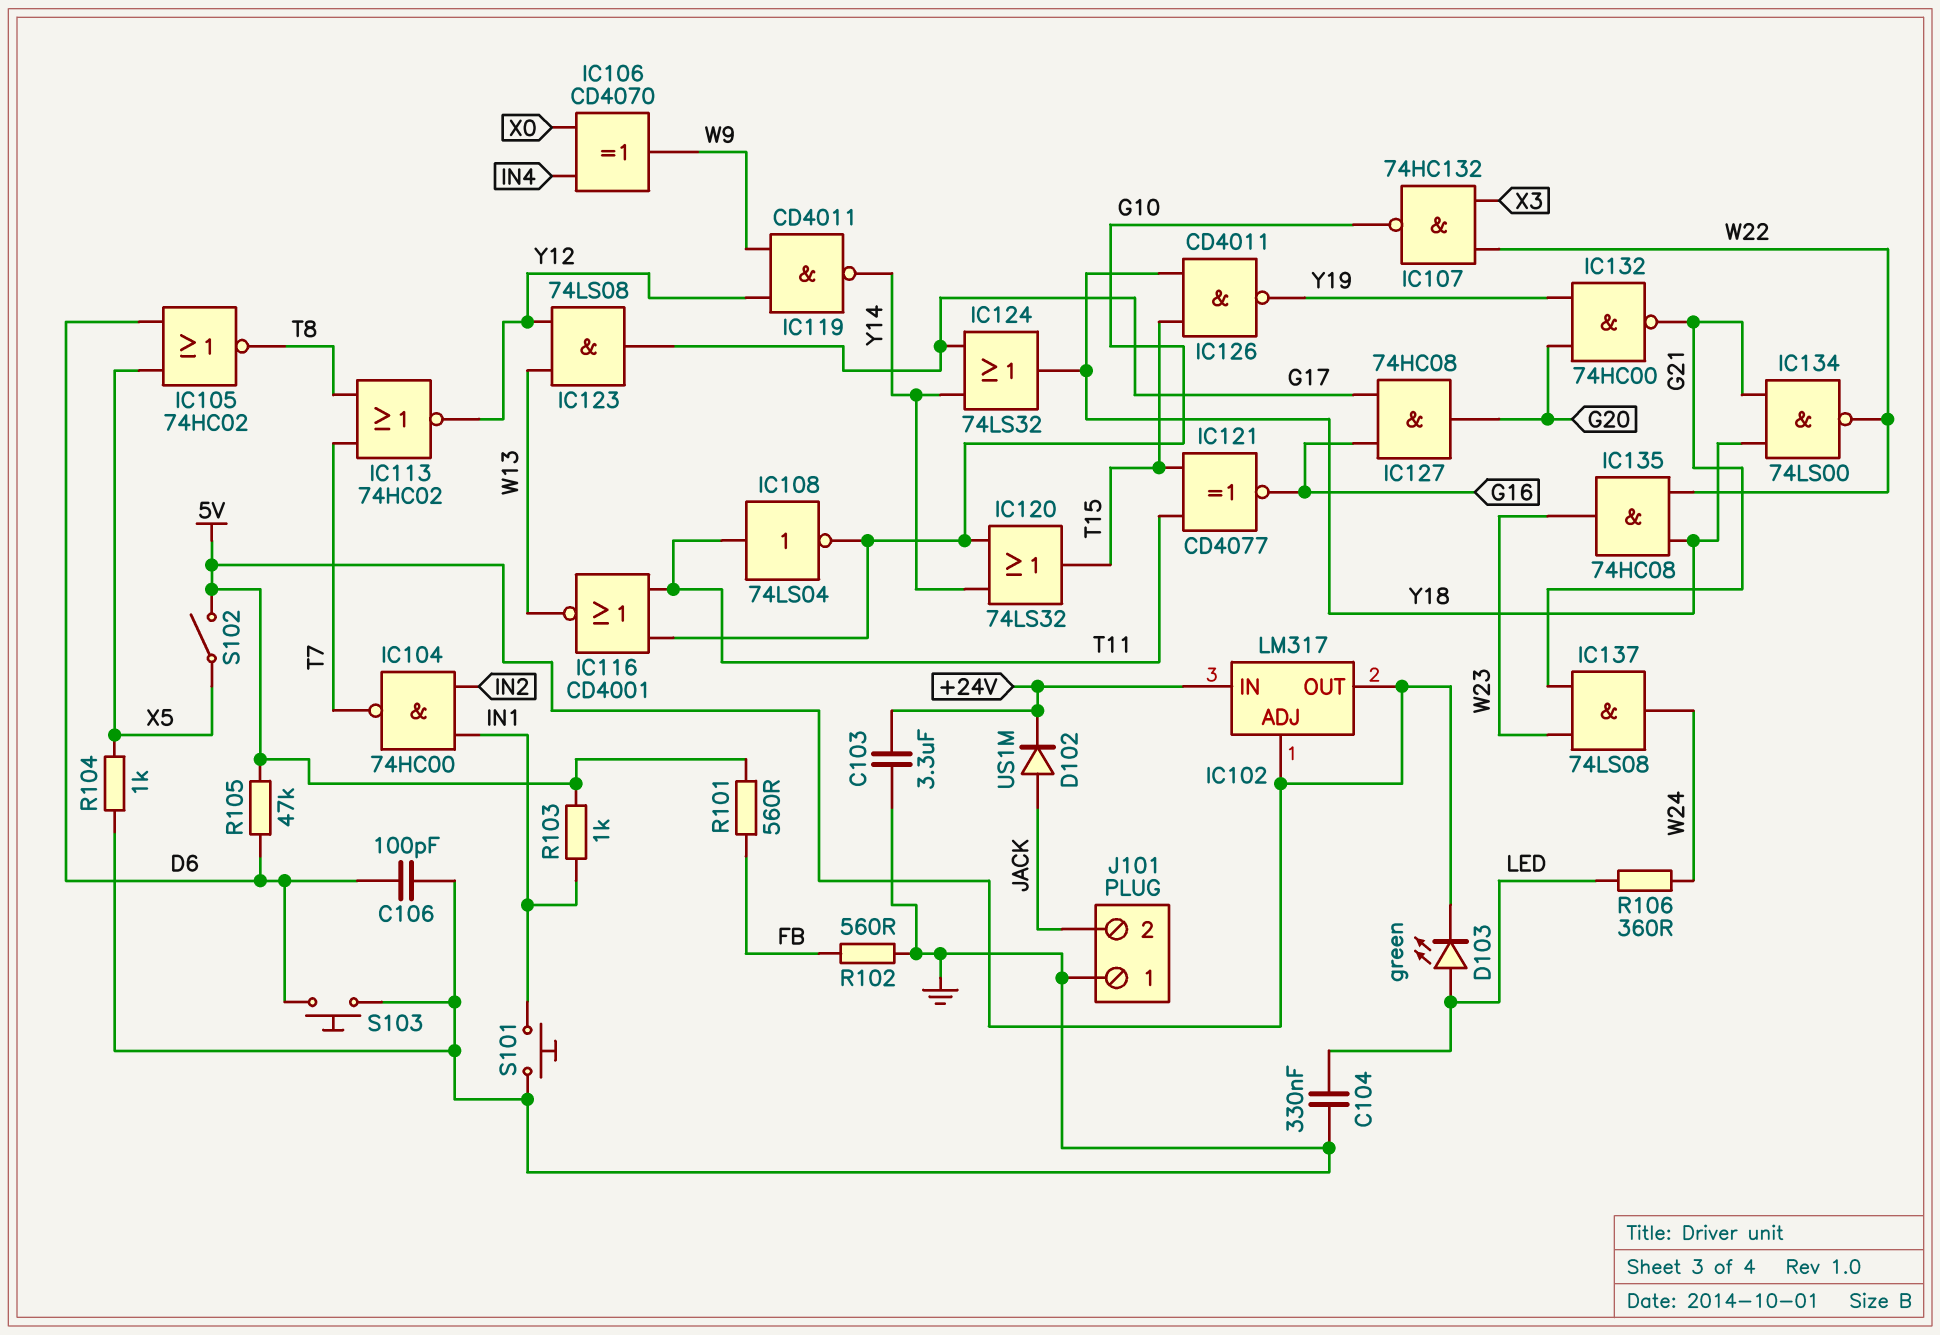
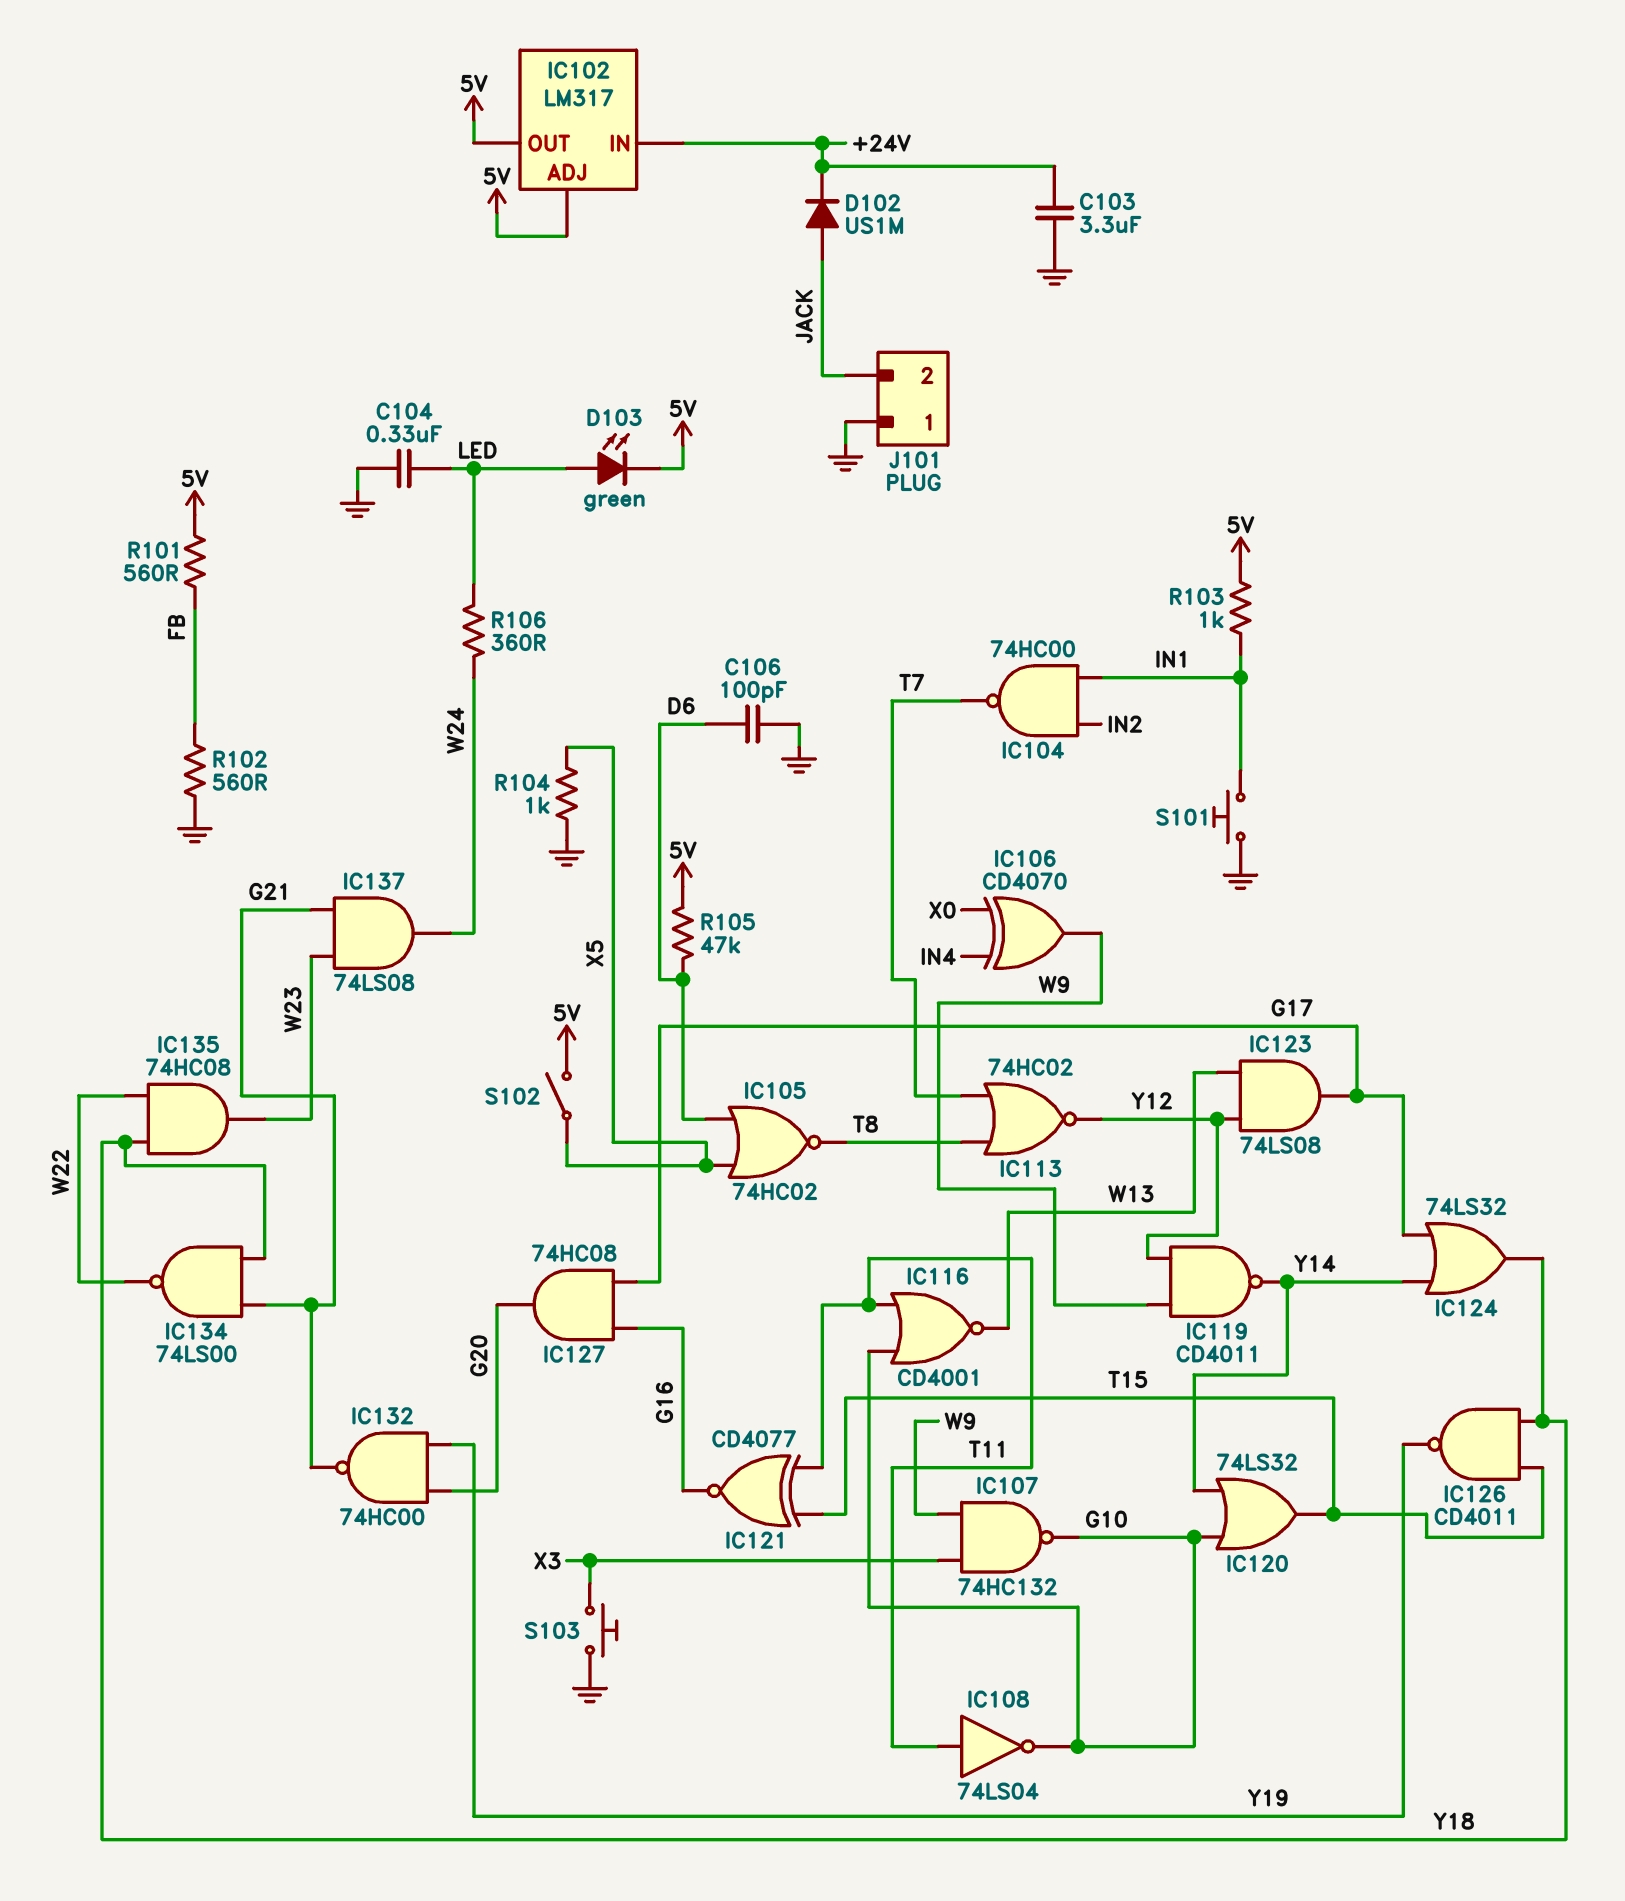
IC107: NAND 74HC132 (in W22, in X3, out G10) -> NAND 74HC132 (in W9, in X3, out G10)
S103: button (D6, GND) -> button (GND, X3)

